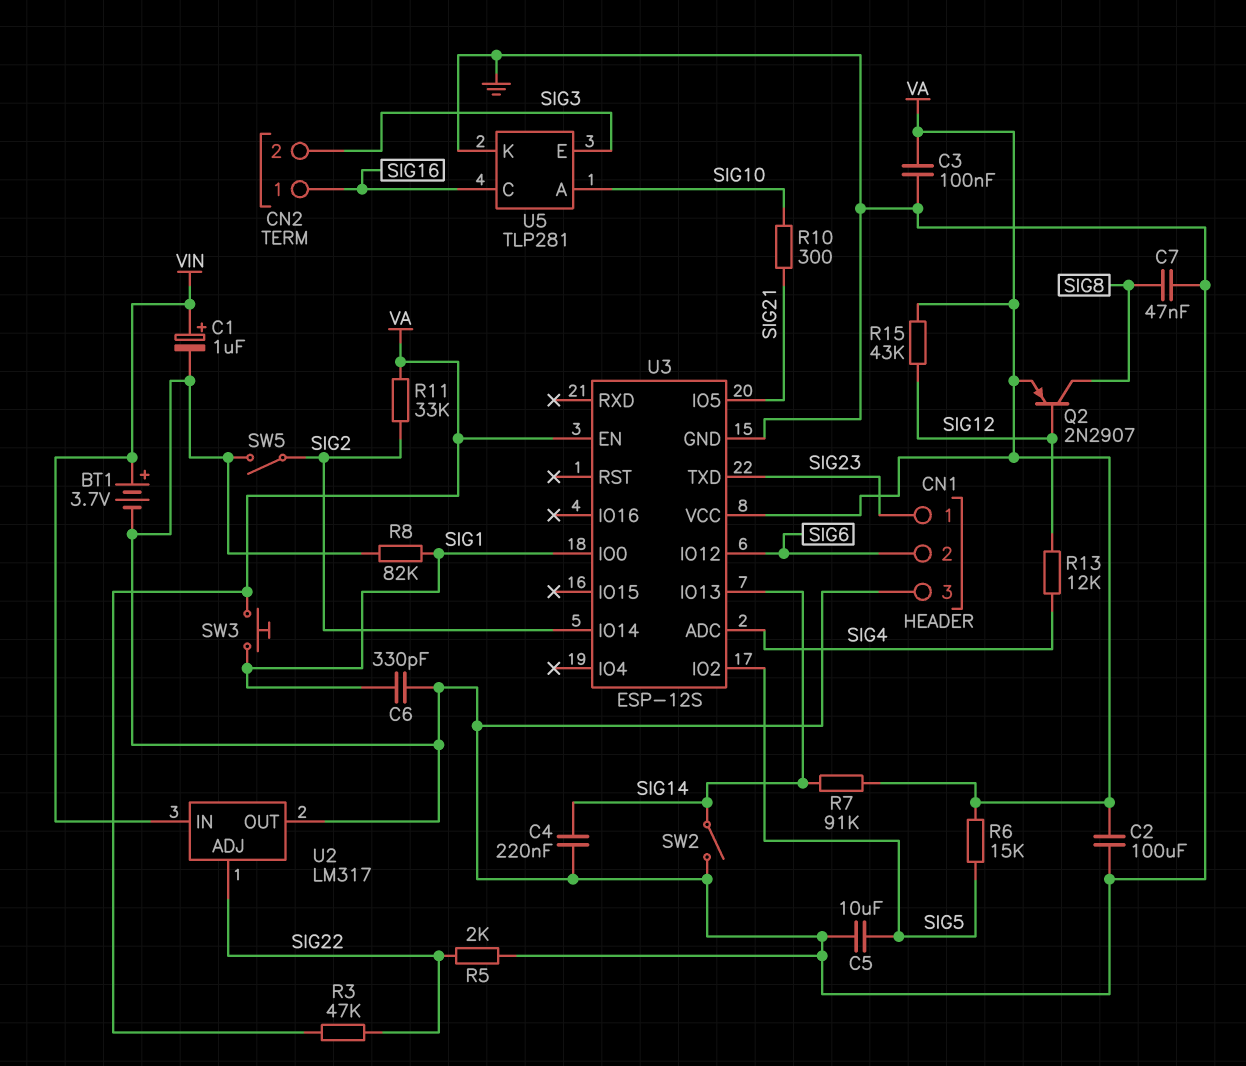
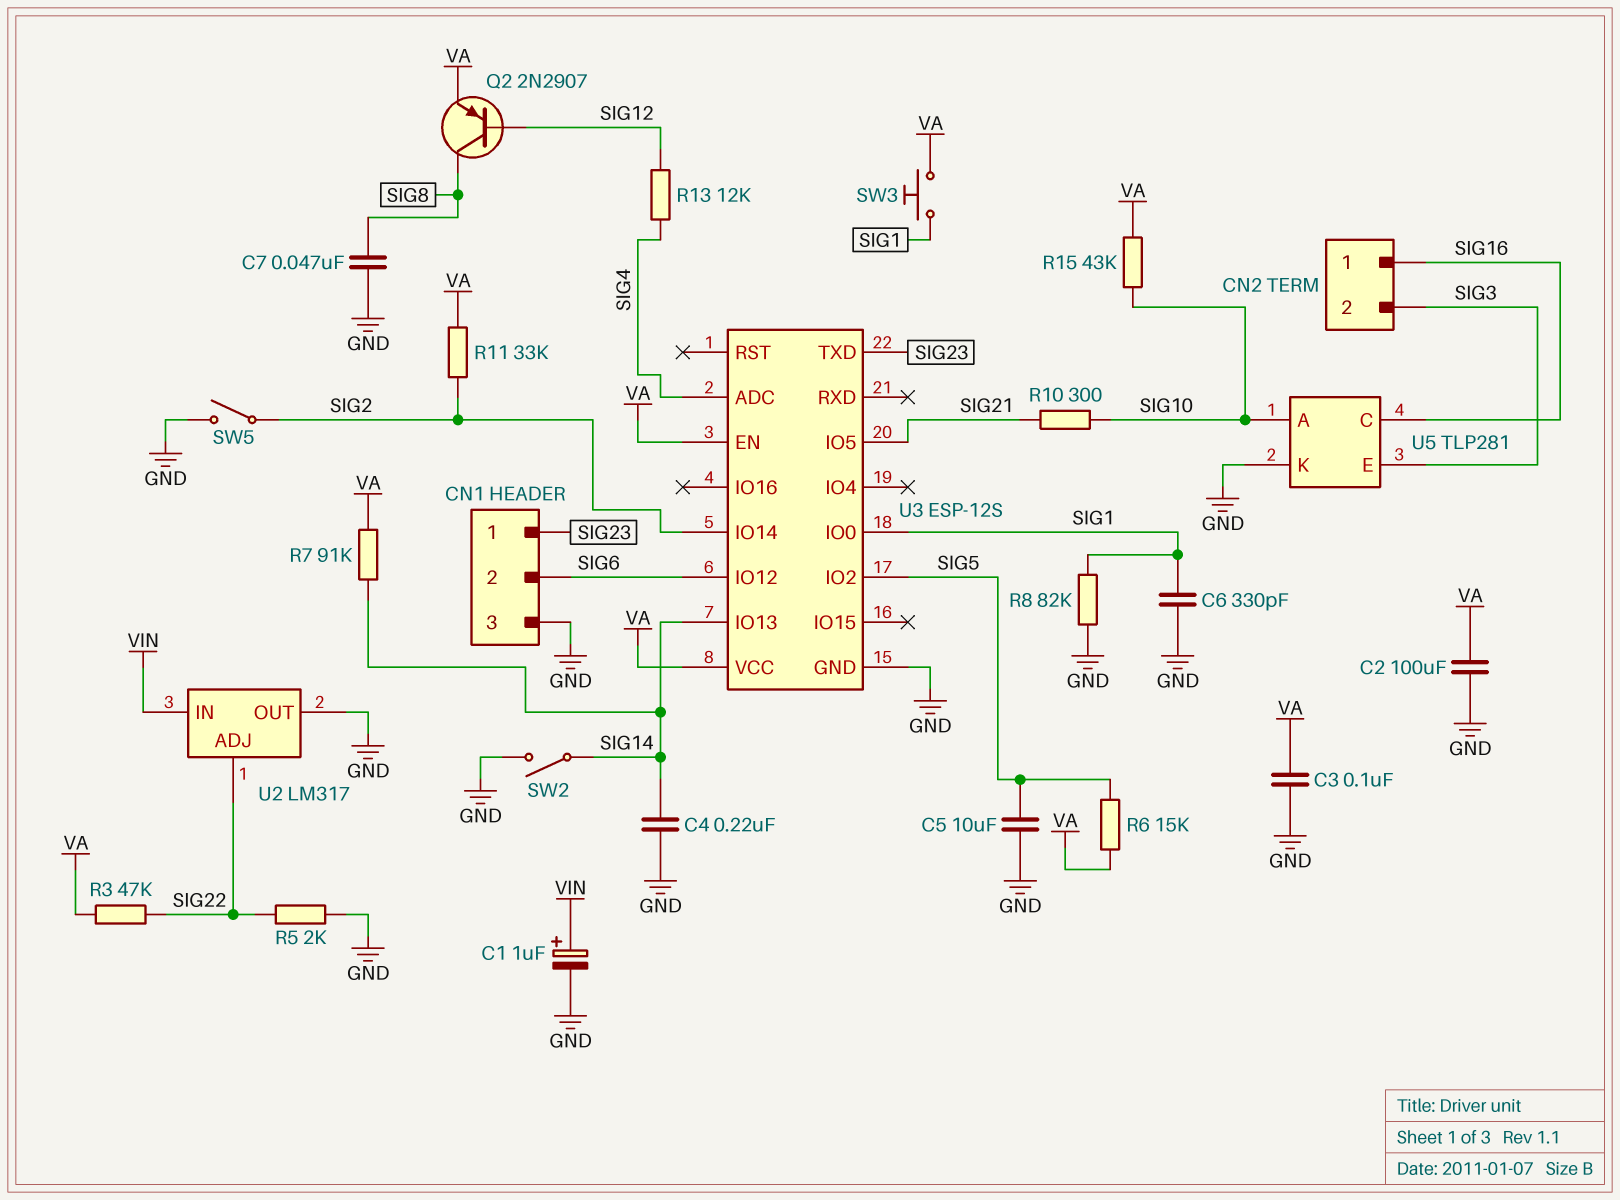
BT1: 3.7V (plus VIN, minus GND) -> none
R15: 43k (SIG12, VA) -> 43k (SIG10, VA)

